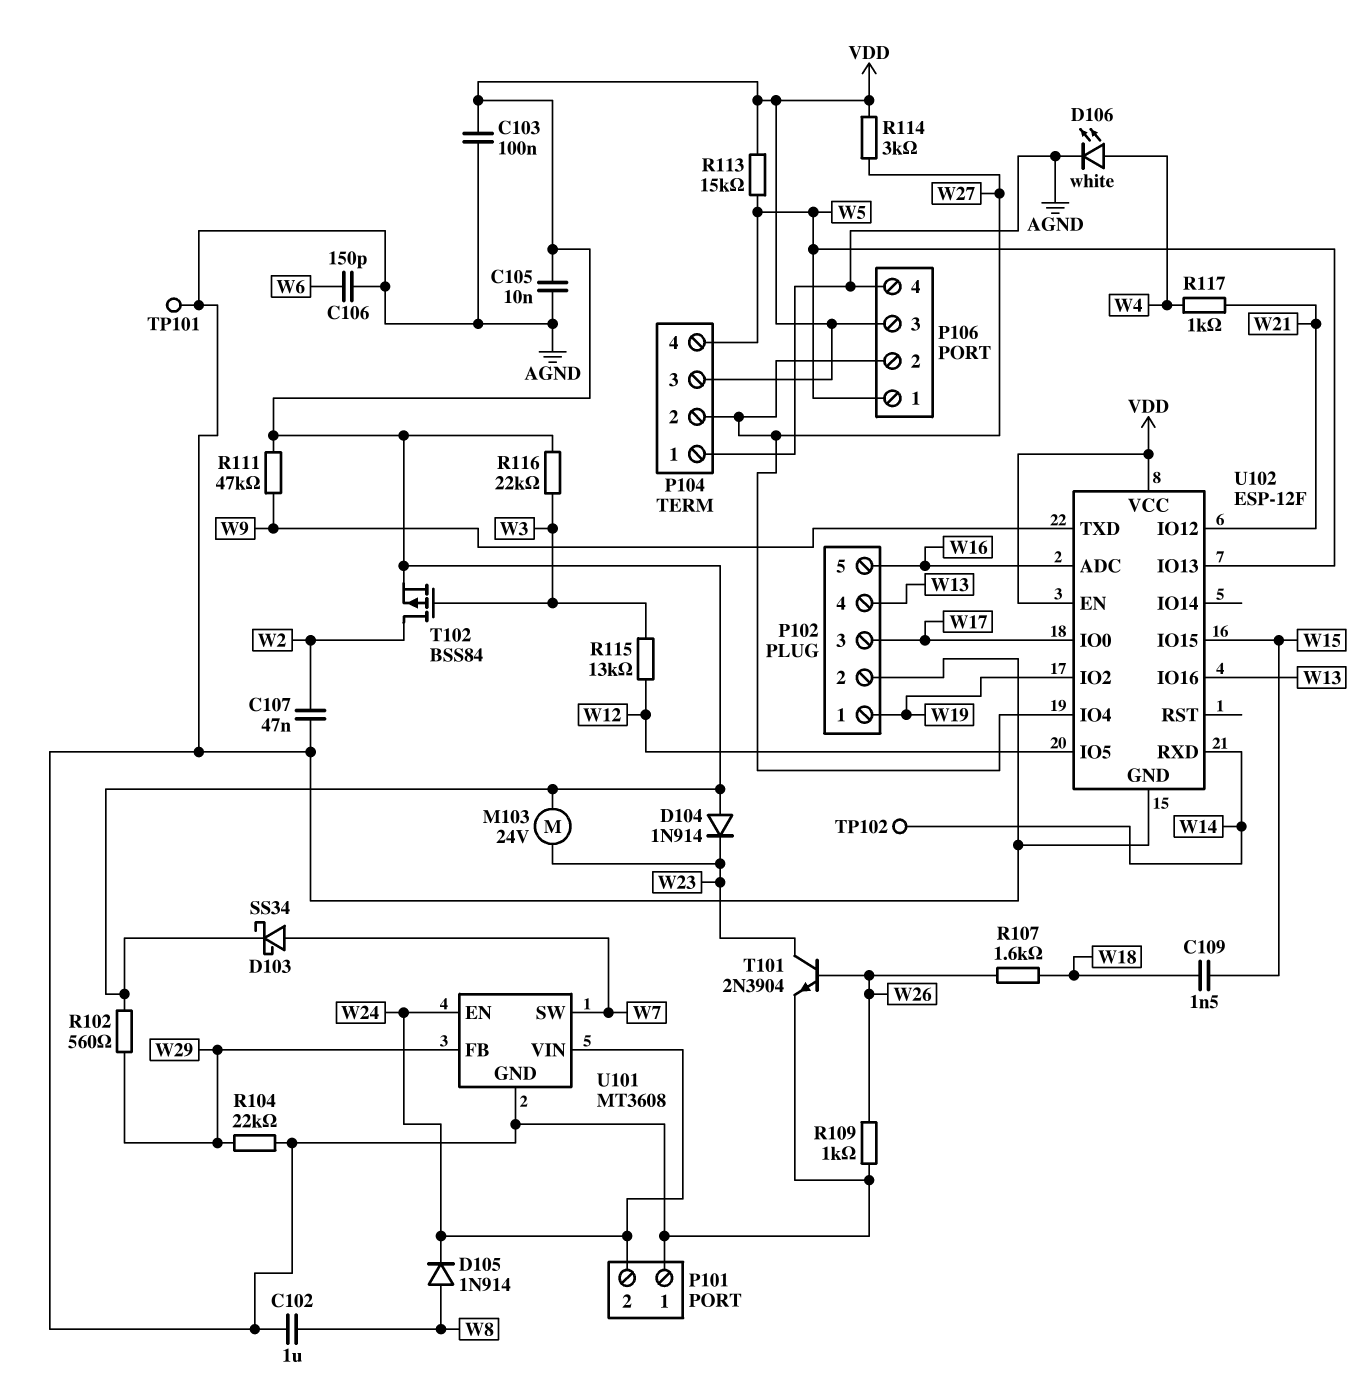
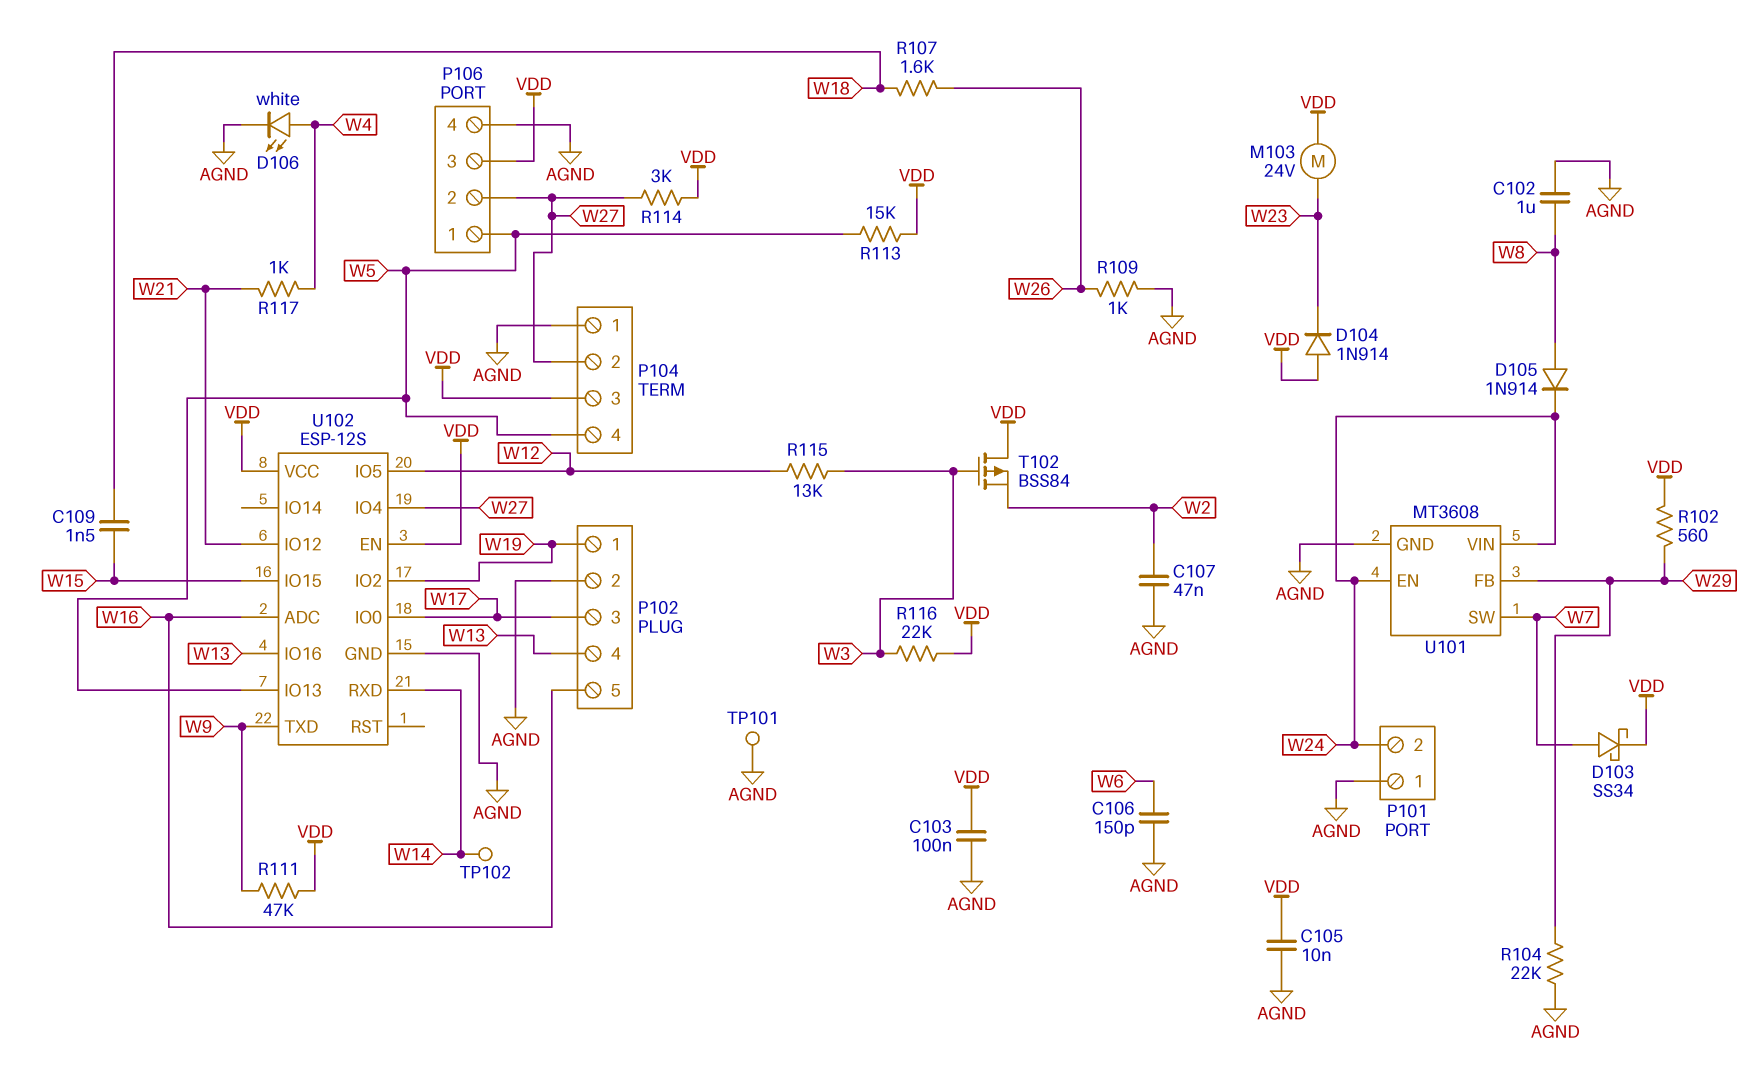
T101: NPN 2N3904 (B W26, C W23, E AGND) -> none
T102: PMOS BSS84 (G W3, D W2, S VDD) -> PMOS BSS84 (G W3, D VDD, S W2)
U102: ESP-12F -> ESP-12S

